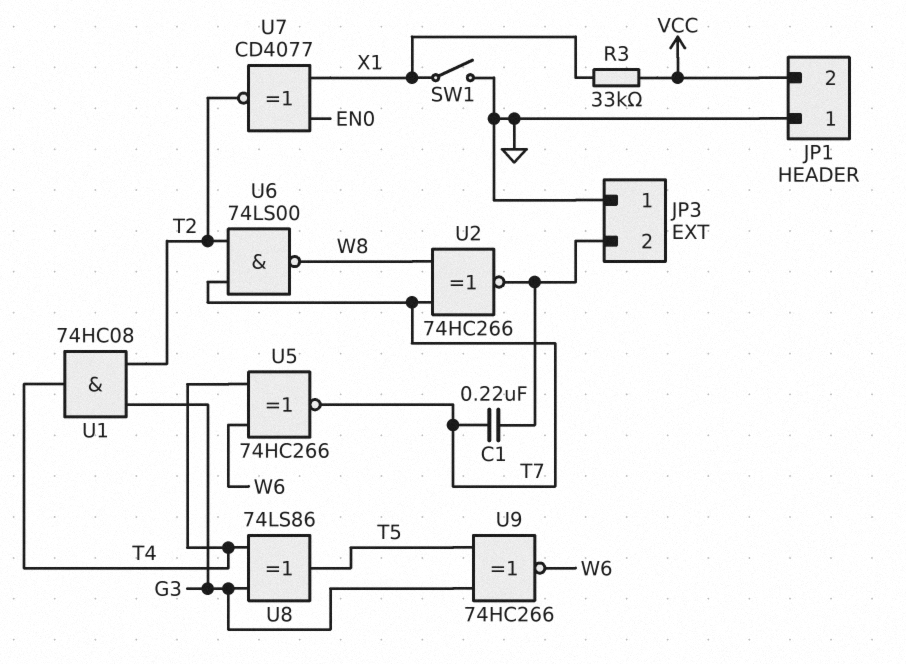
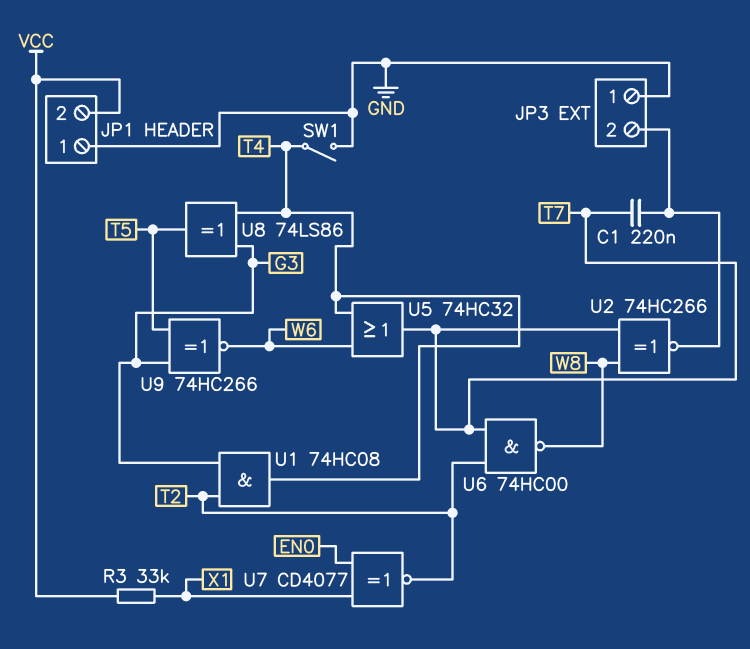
SW1: switch (GND, X1) -> switch (GND, T4)
U5: XNOR 74HC266 (in T4, in W6, out T7) -> OR 74HC32 (in T4, in W6, out T7)
U6: NAND 74LS00 (in T2, in T7, out W8) -> NAND 74HC00 (in T2, in T7, out W8)

